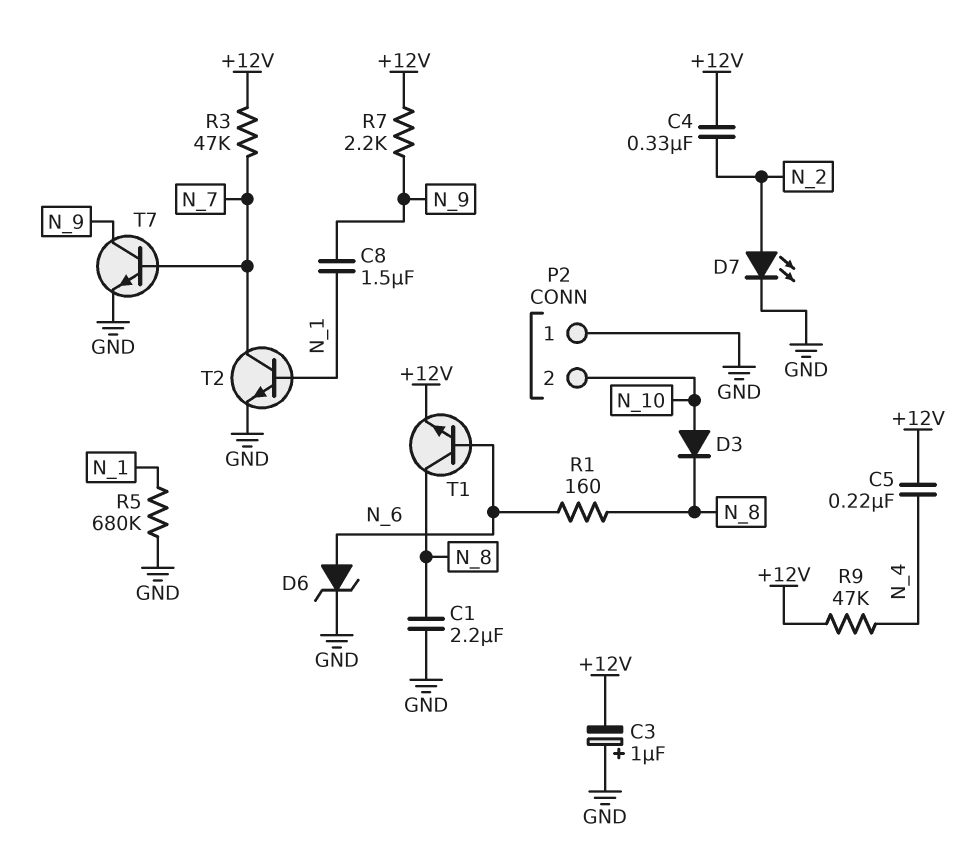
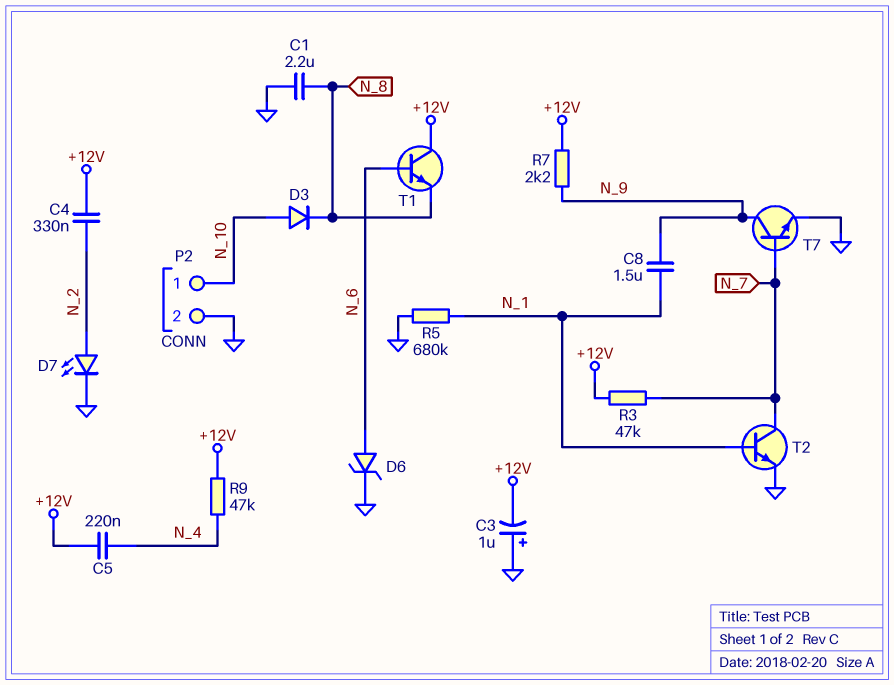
P2 pin 1: GND -> N_10
P2 pin 2: N_10 -> GND
R1: 160 (N_6, N_8) -> none
T1: NPN (B N_6, C N_8, E +12V) -> NPN (B N_6, C +12V, E N_8)

